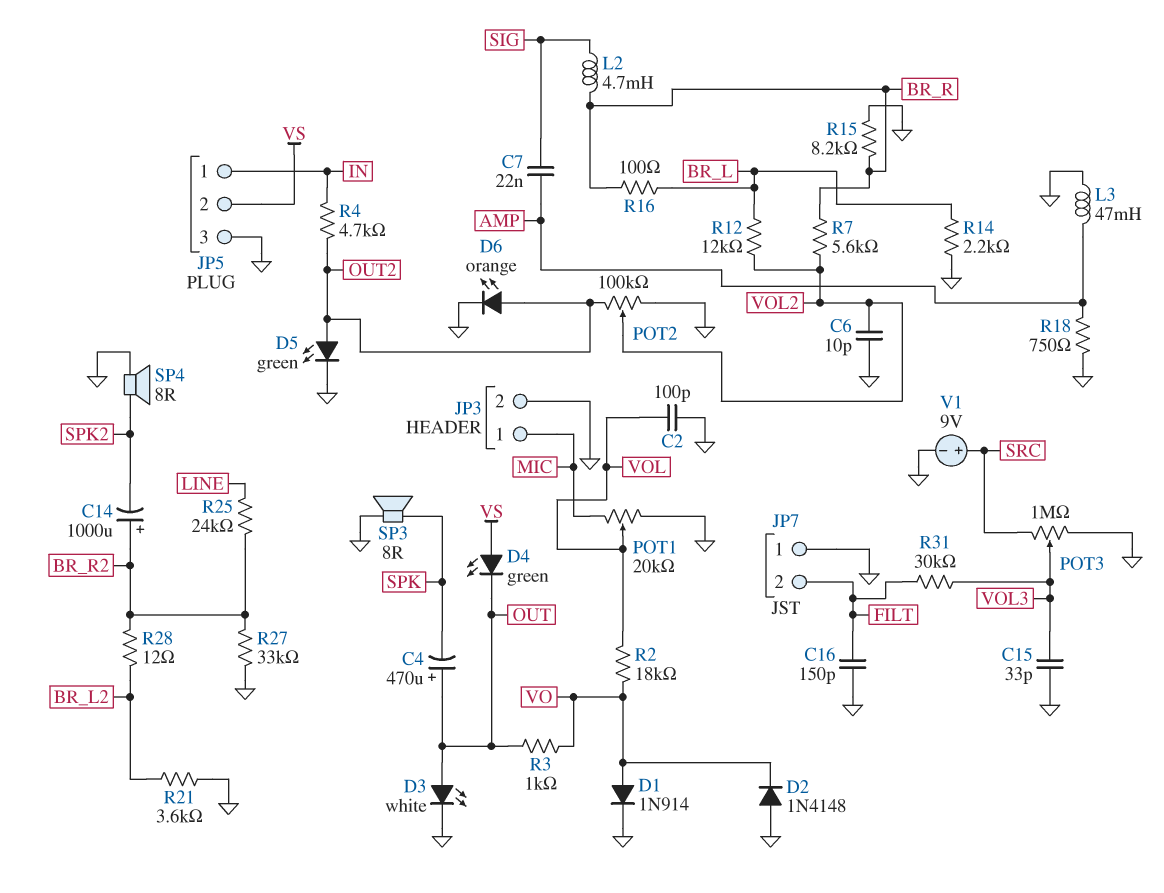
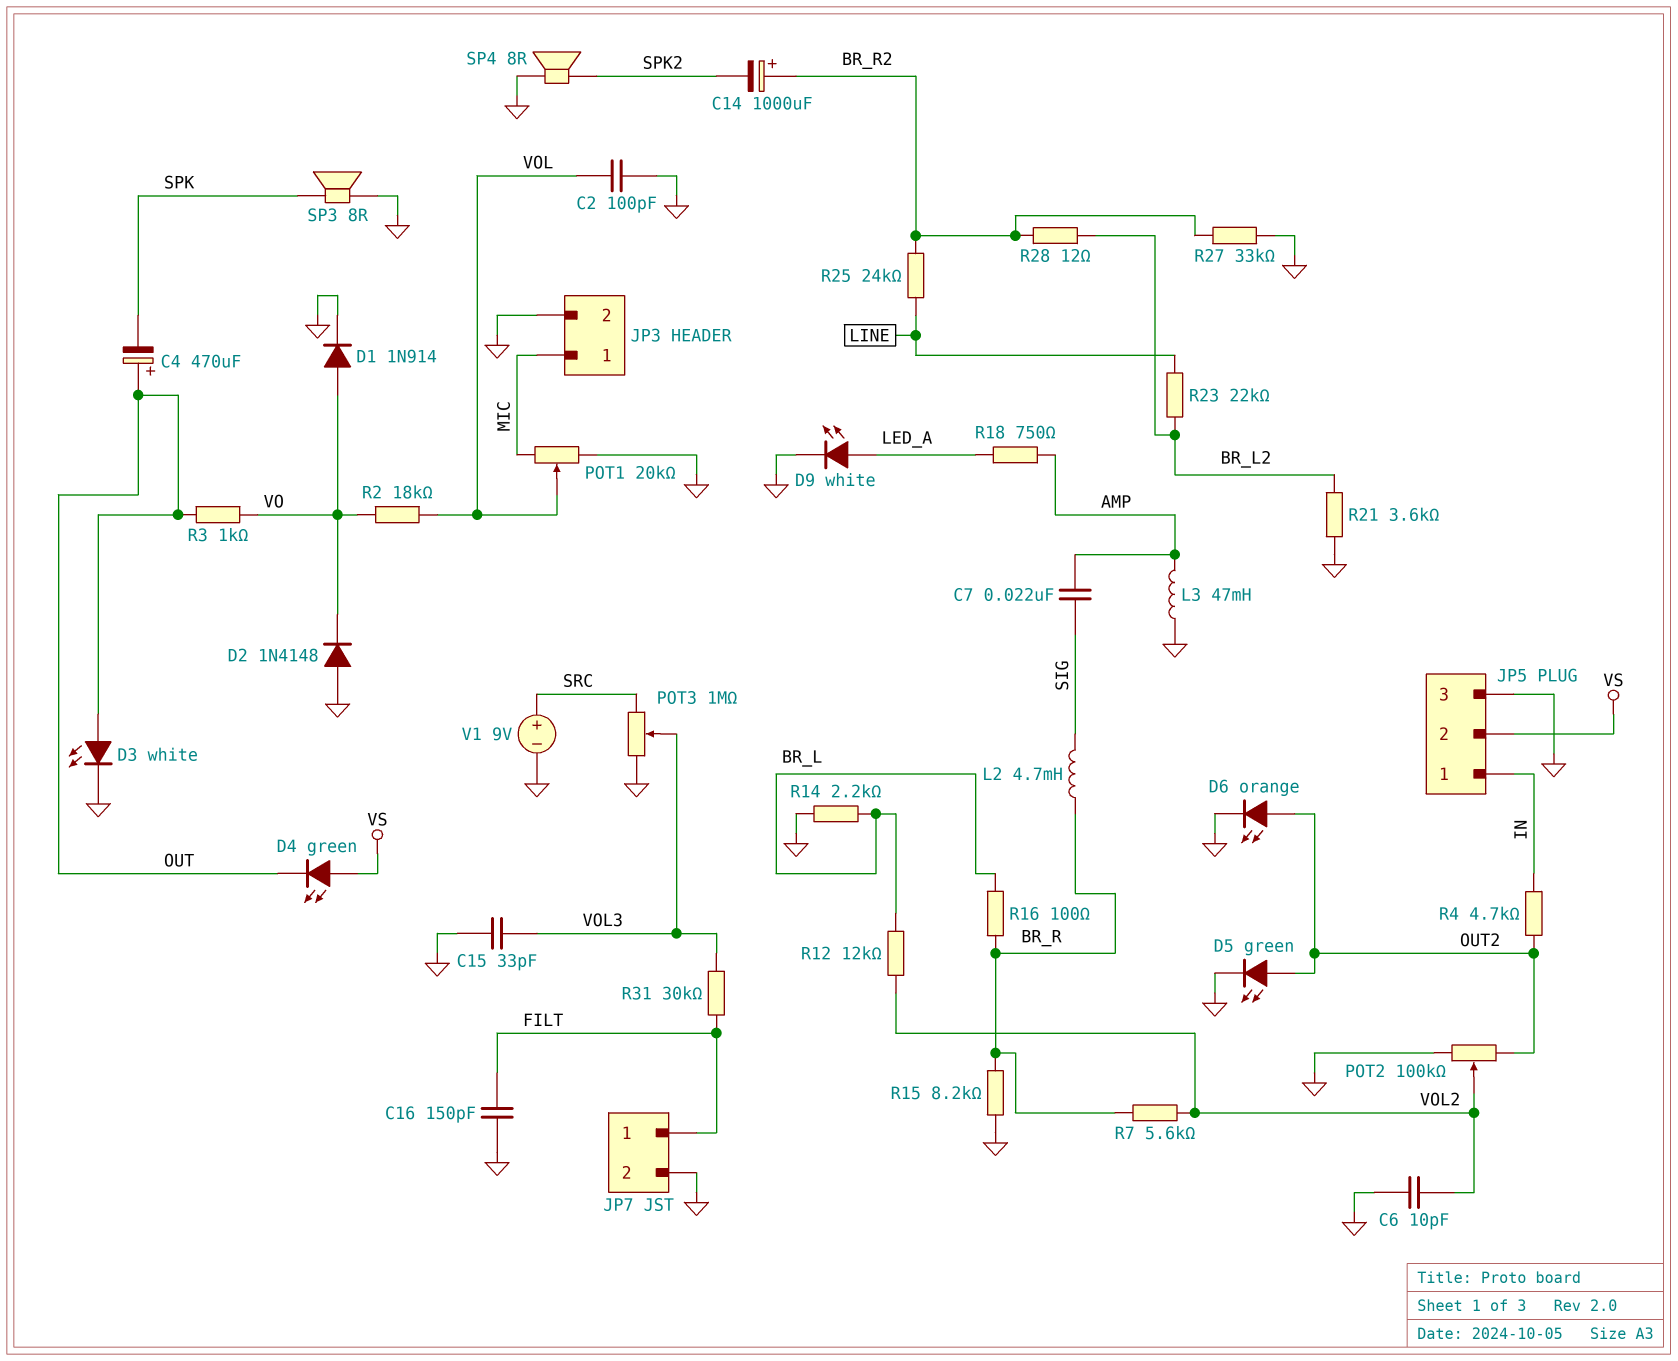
D9: none -> LED white (A LED_A, K GND)
JP7 pin 1: GND -> FILT
JP7 pin 2: FILT -> GND
R18: 750 (AMP, GND) -> 750 (AMP, LED_A)
R23: none -> 22k (BR_L2, LINE)

